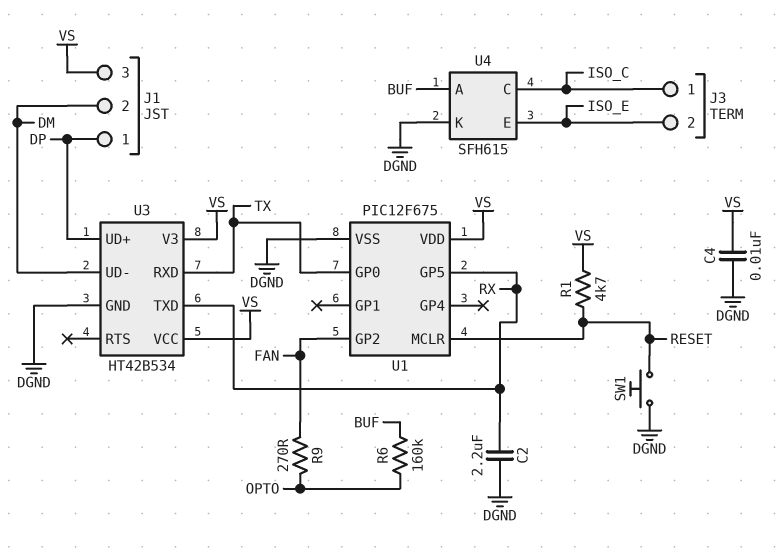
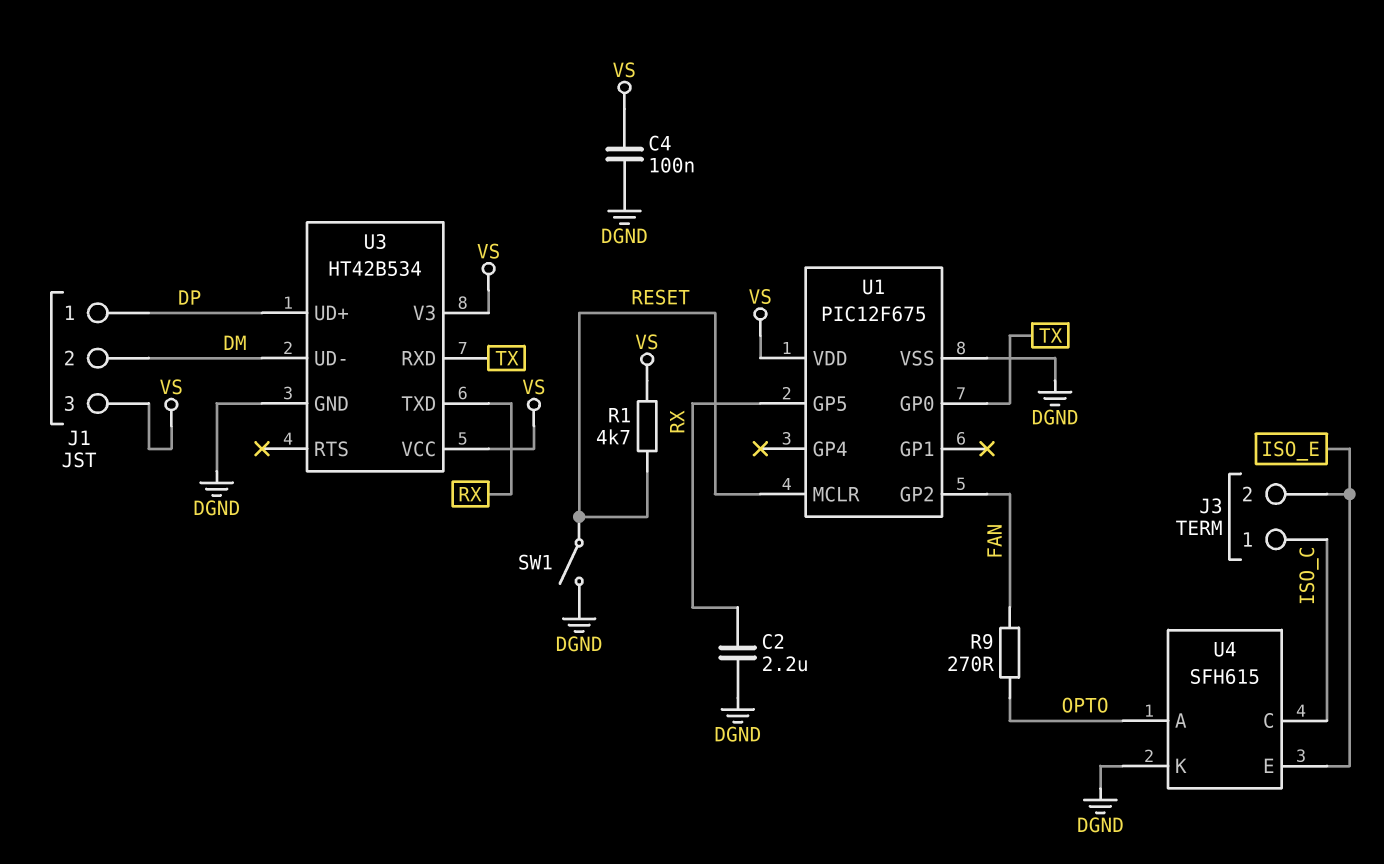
C4: 10nF (DGND, VS) -> 100nF (DGND, VS)
R6: 160k (BUF, OPTO) -> none
SW1: button (DGND, RESET) -> switch (DGND, RESET)
U4 pin A: BUF -> OPTO

